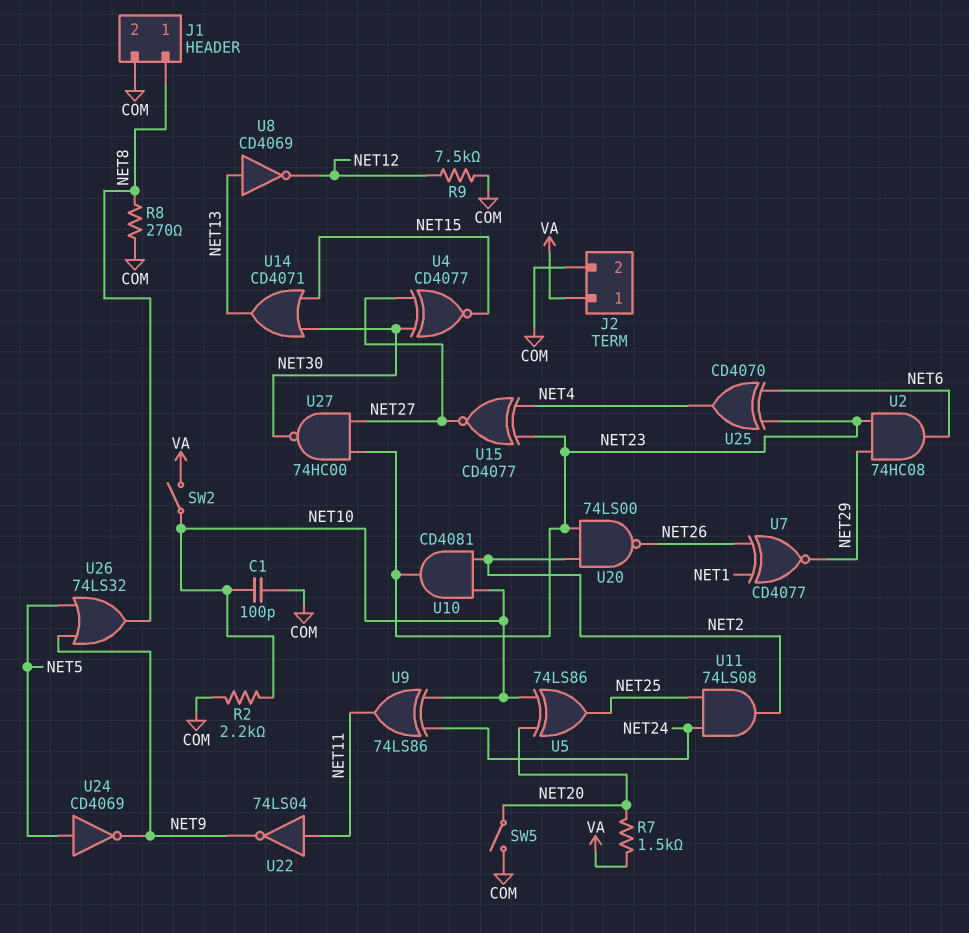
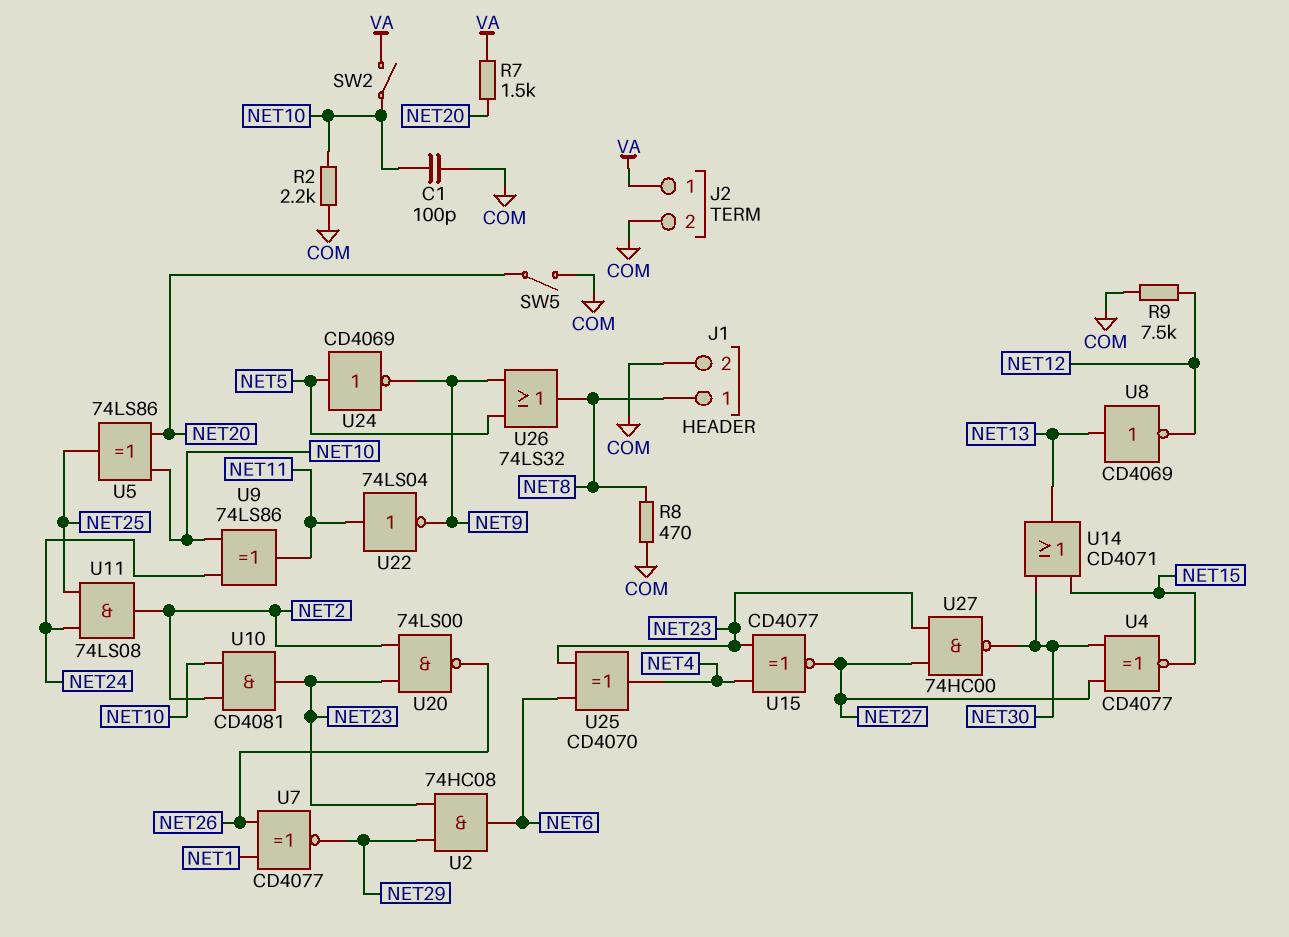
R8: 270 (COM, NET8) -> 470 (COM, NET8)

